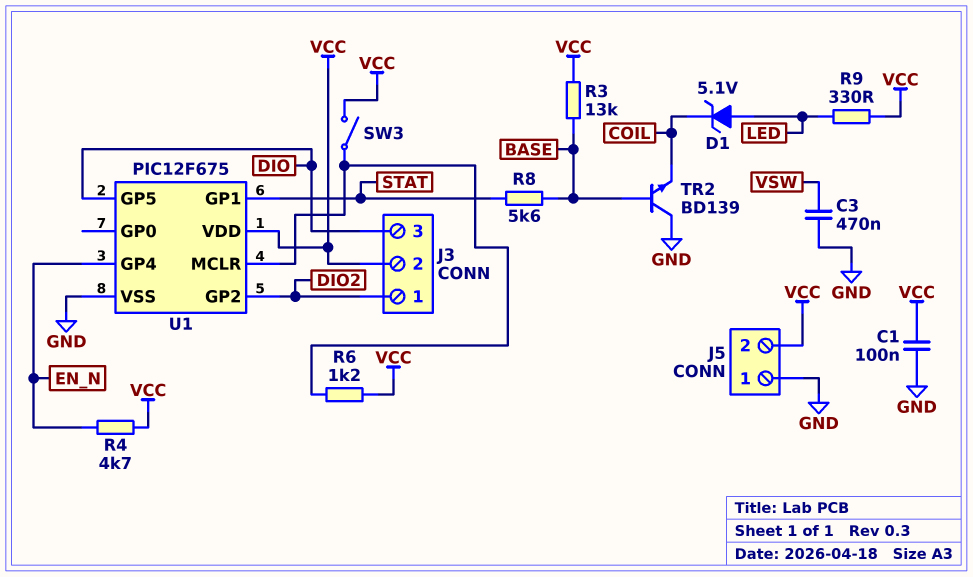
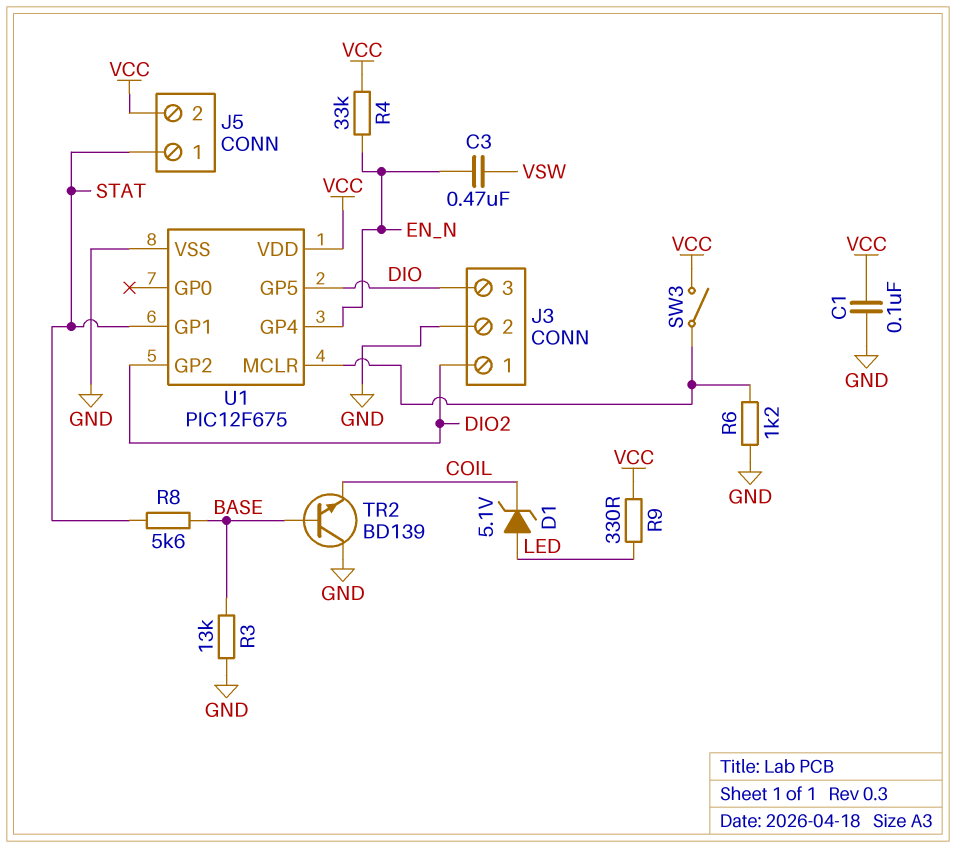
C3: 470nF (GND, VSW) -> 470nF (EN_N, VSW)
J3 pin 2: VCC -> GND
J5 pin 1: GND -> STAT
R3: 13k (BASE, VCC) -> 13k (BASE, GND)
R4: 4.7k (EN_N, VCC) -> 33k (EN_N, VCC)
R6: 1.2k (U1/MCLR, VCC) -> 1.2k (GND, U1/MCLR)

